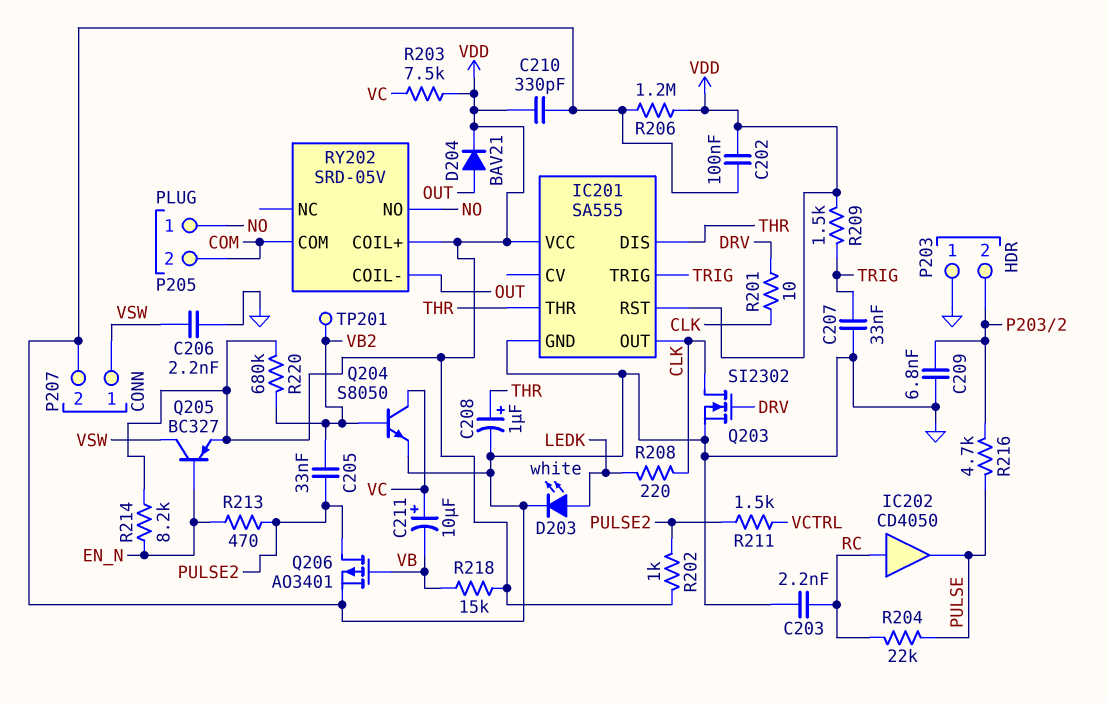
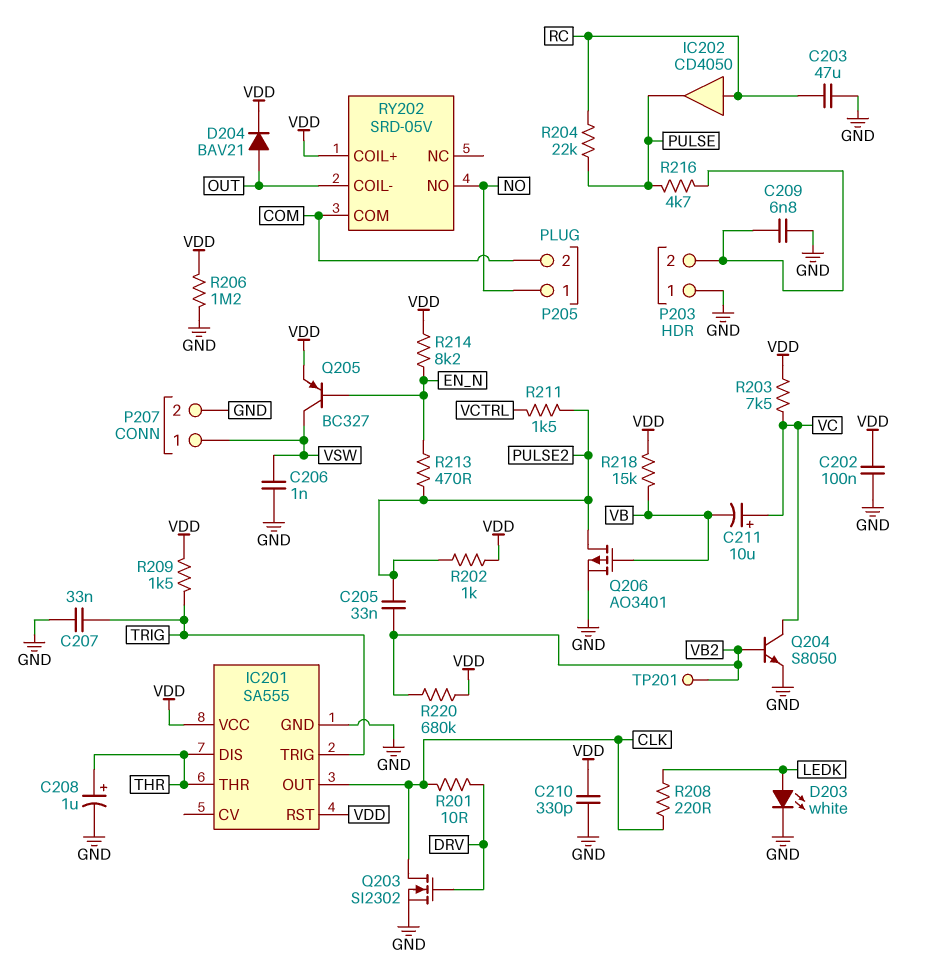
C203: 2.2nF (GND, RC) -> 47uF (GND, RC)
C206: 2.2nF (GND, VSW) -> 1nF (GND, VSW)

